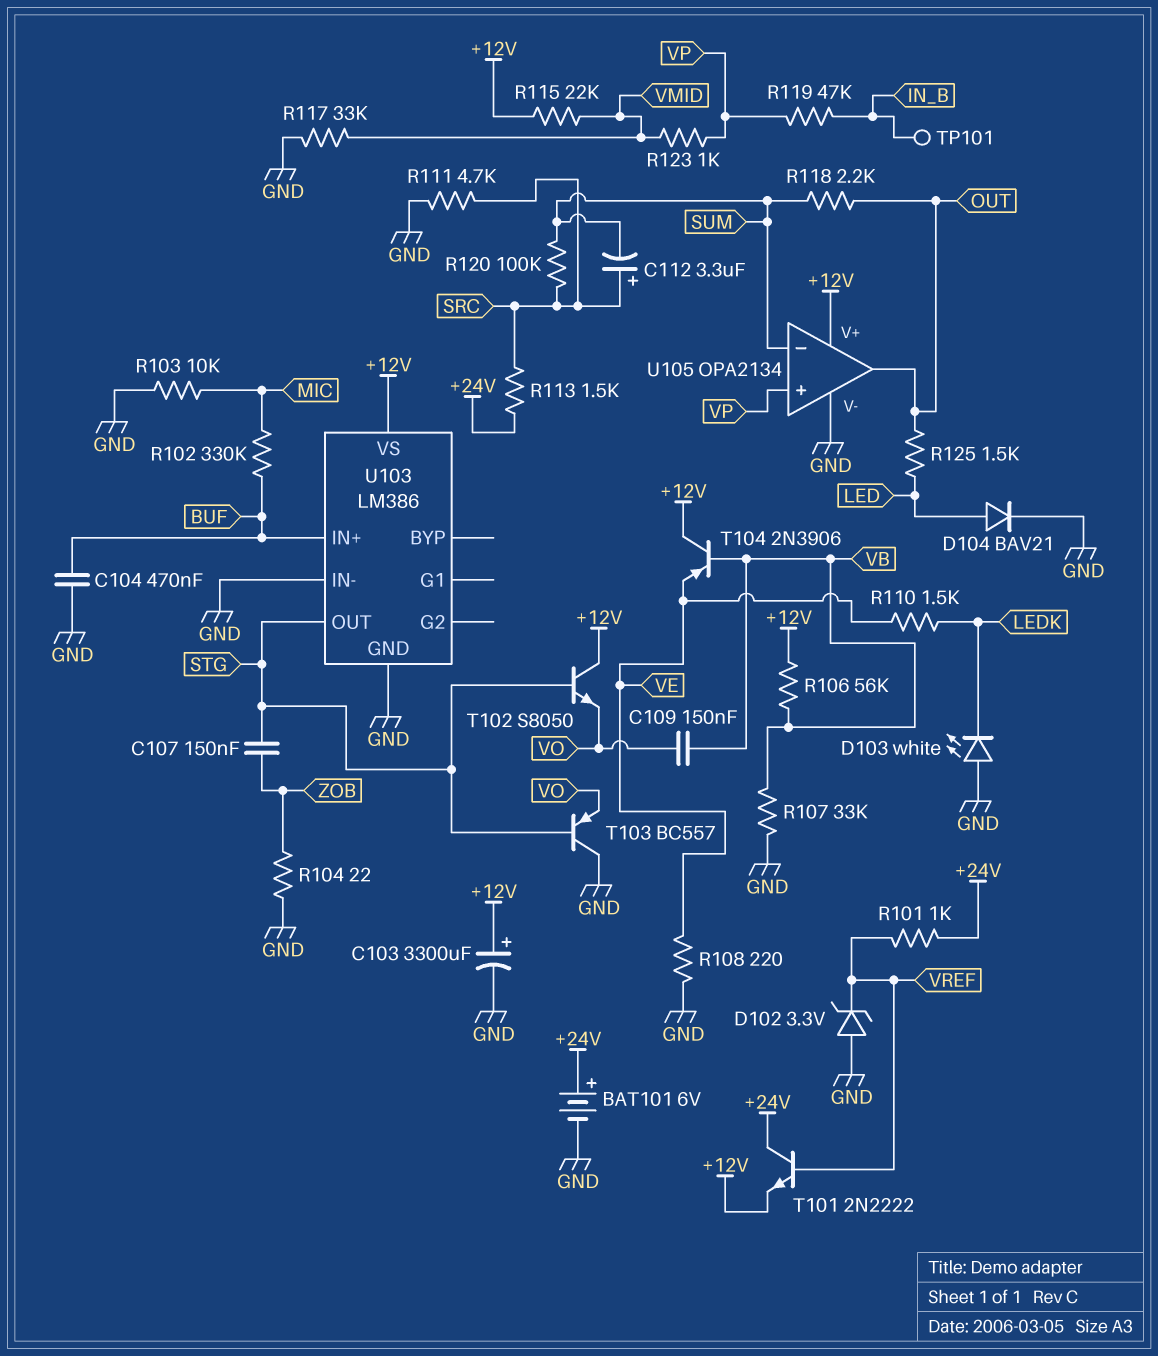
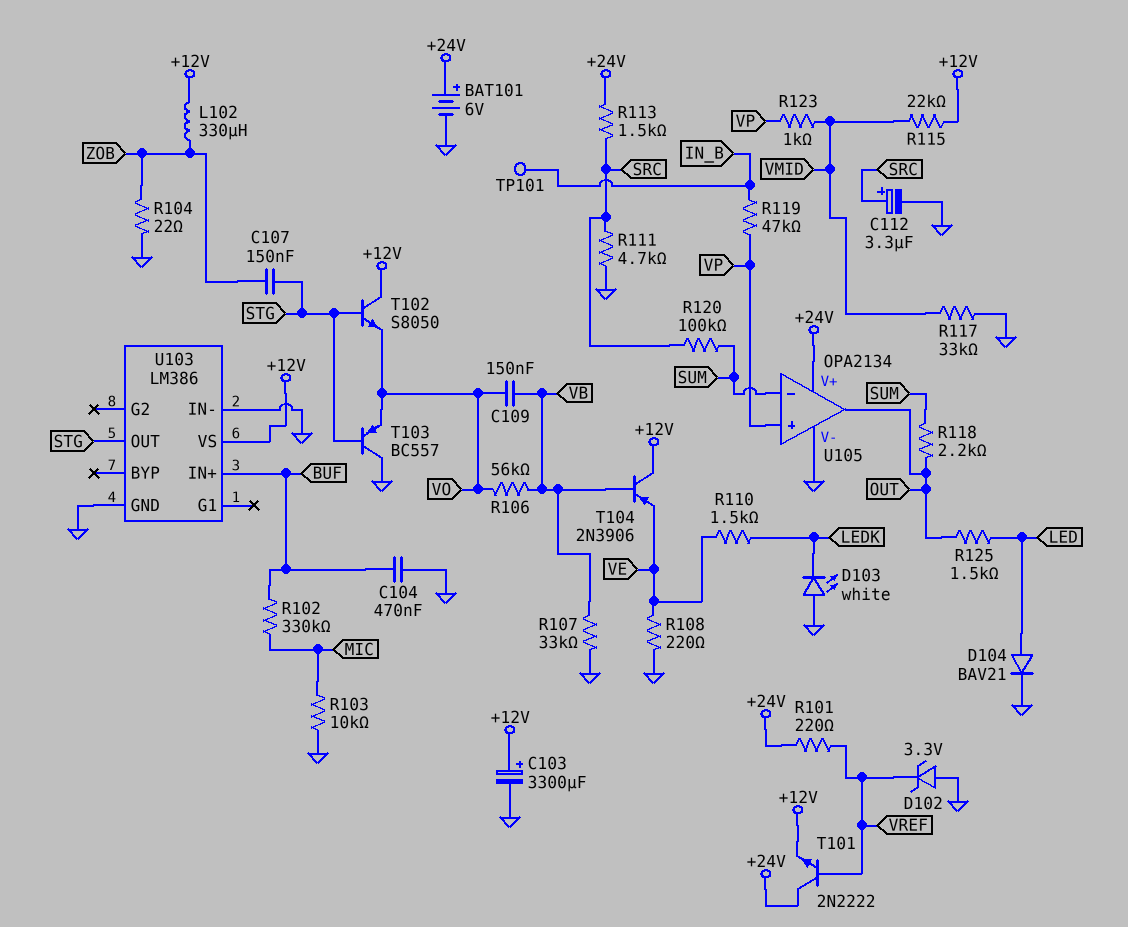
C112: 3.3uF (plus SRC, minus SUM) -> 3.3uF (plus SRC, minus GND)
L102: none -> 330uH (+12V, ZOB)
R101: 1k (+24V, VREF) -> 220 (+24V, VREF)
R106: 56k (+12V, VB) -> 56k (VB, VO)
U105 pin V+: +12V -> +24V

